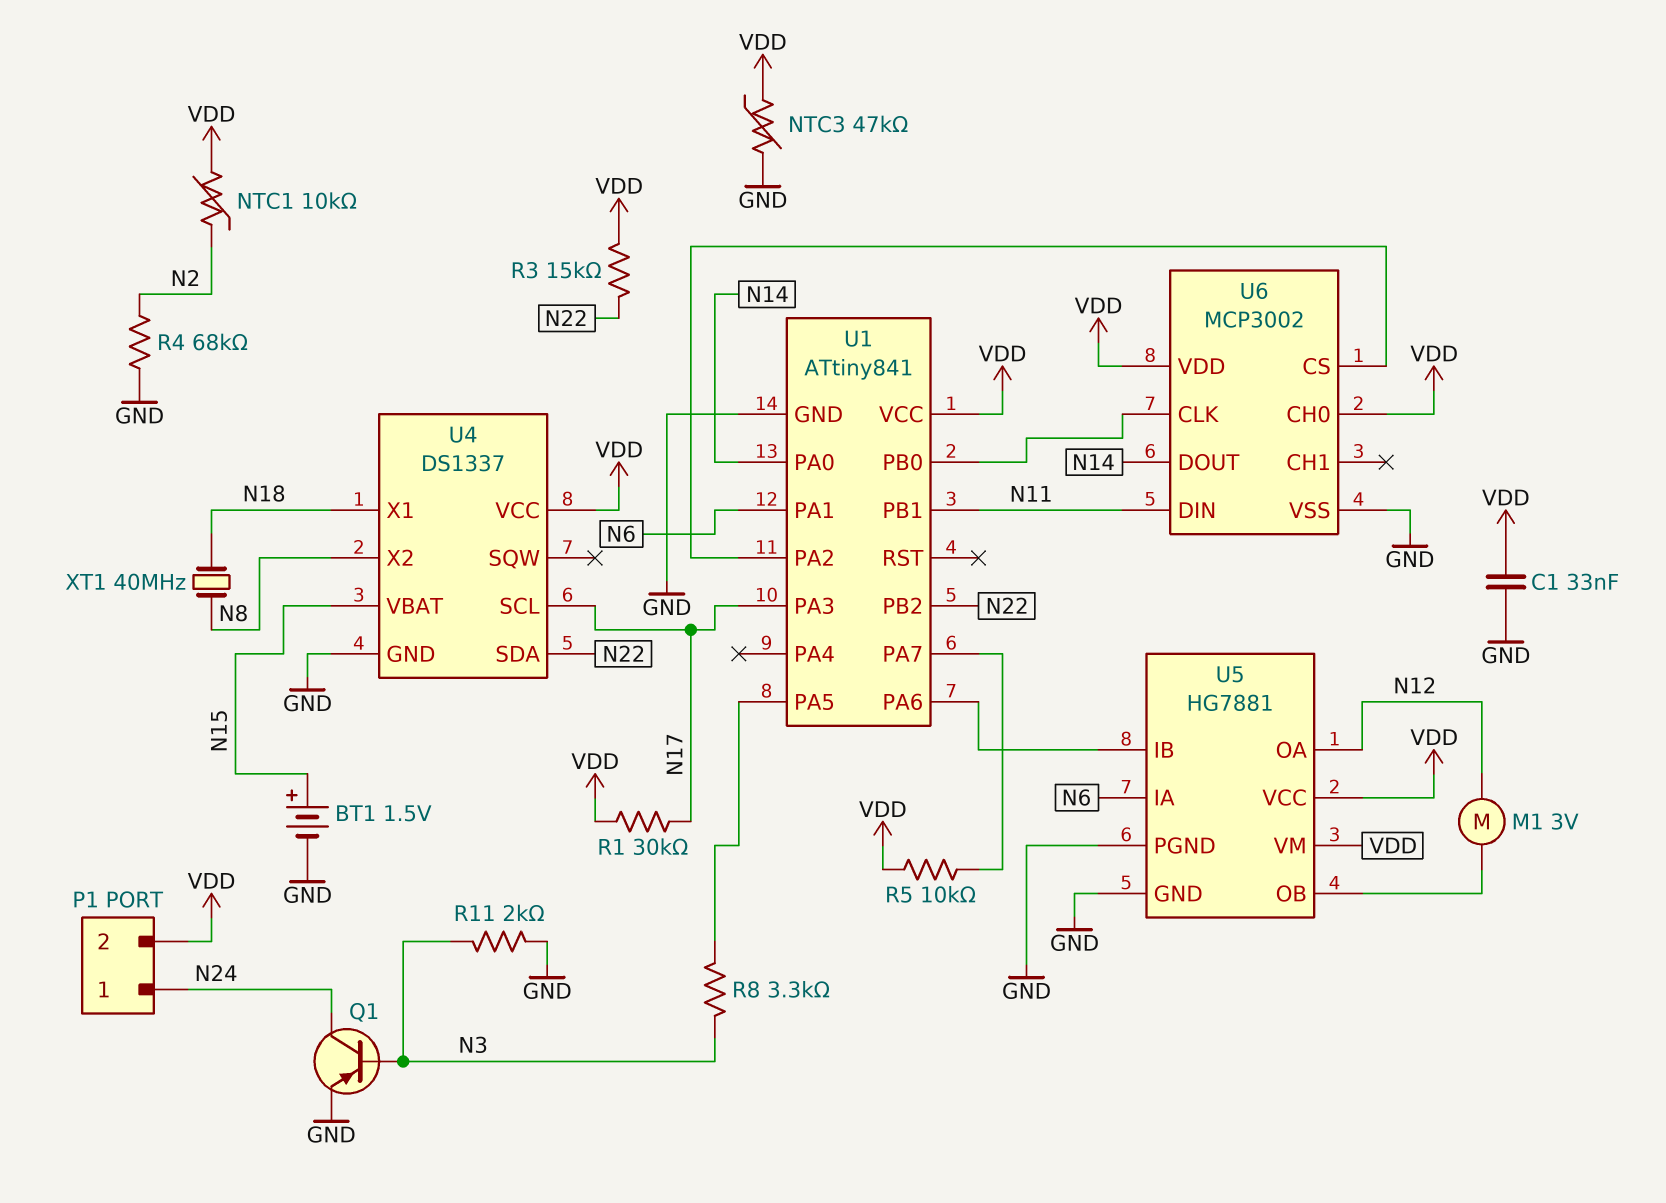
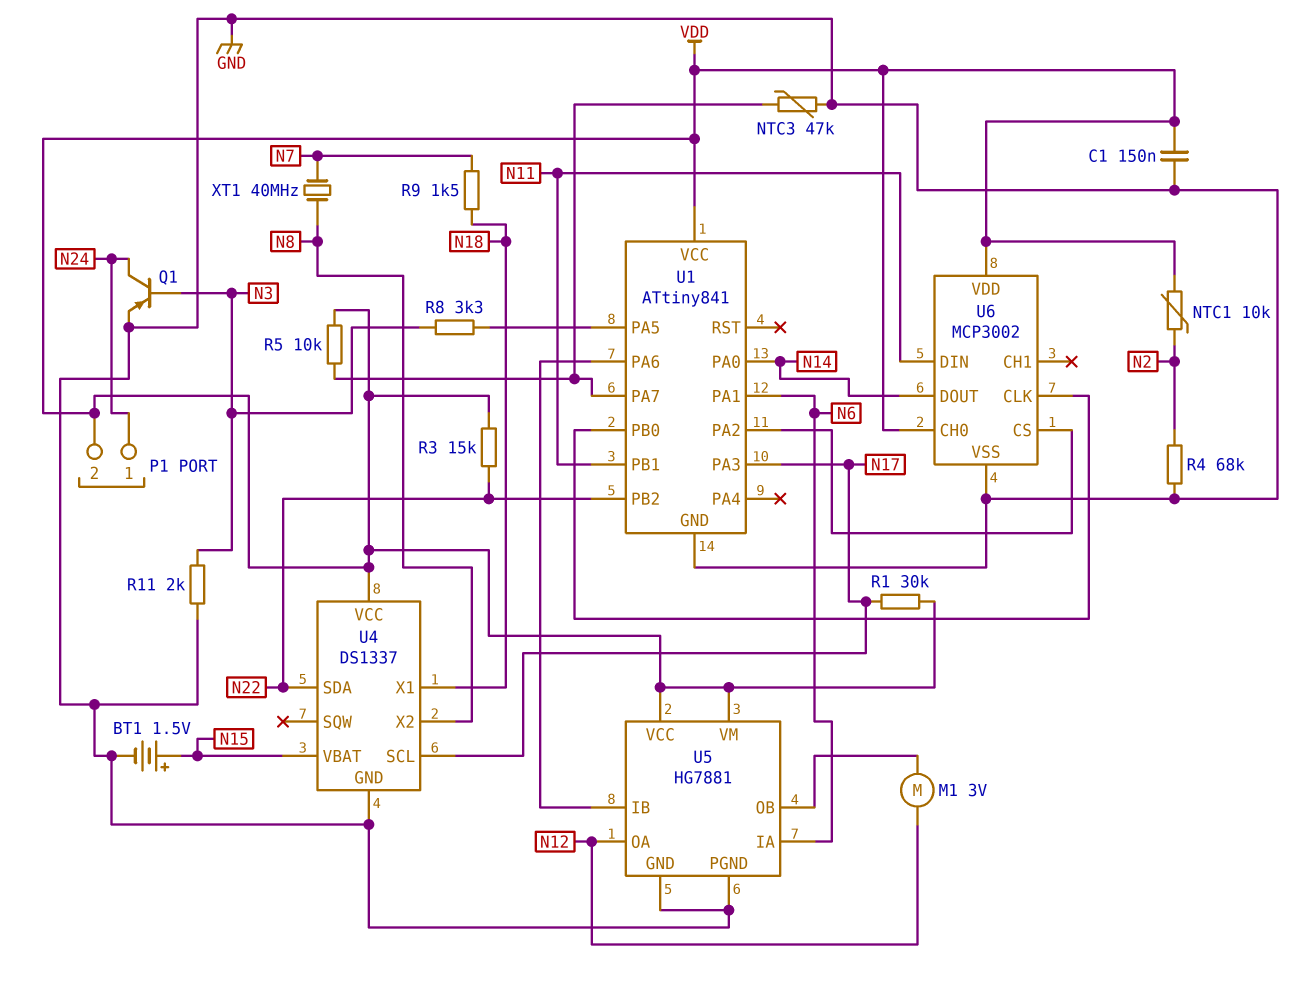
C1: 33nF (GND, VDD) -> 150nF (GND, VDD)
NTC3: 47k (GND, VDD) -> 47k (GND, U1/PA7)
R9: none -> 1.5k (N7, N18)
XT1: 40MHz (N8, N18) -> 40MHz (N7, N8)

